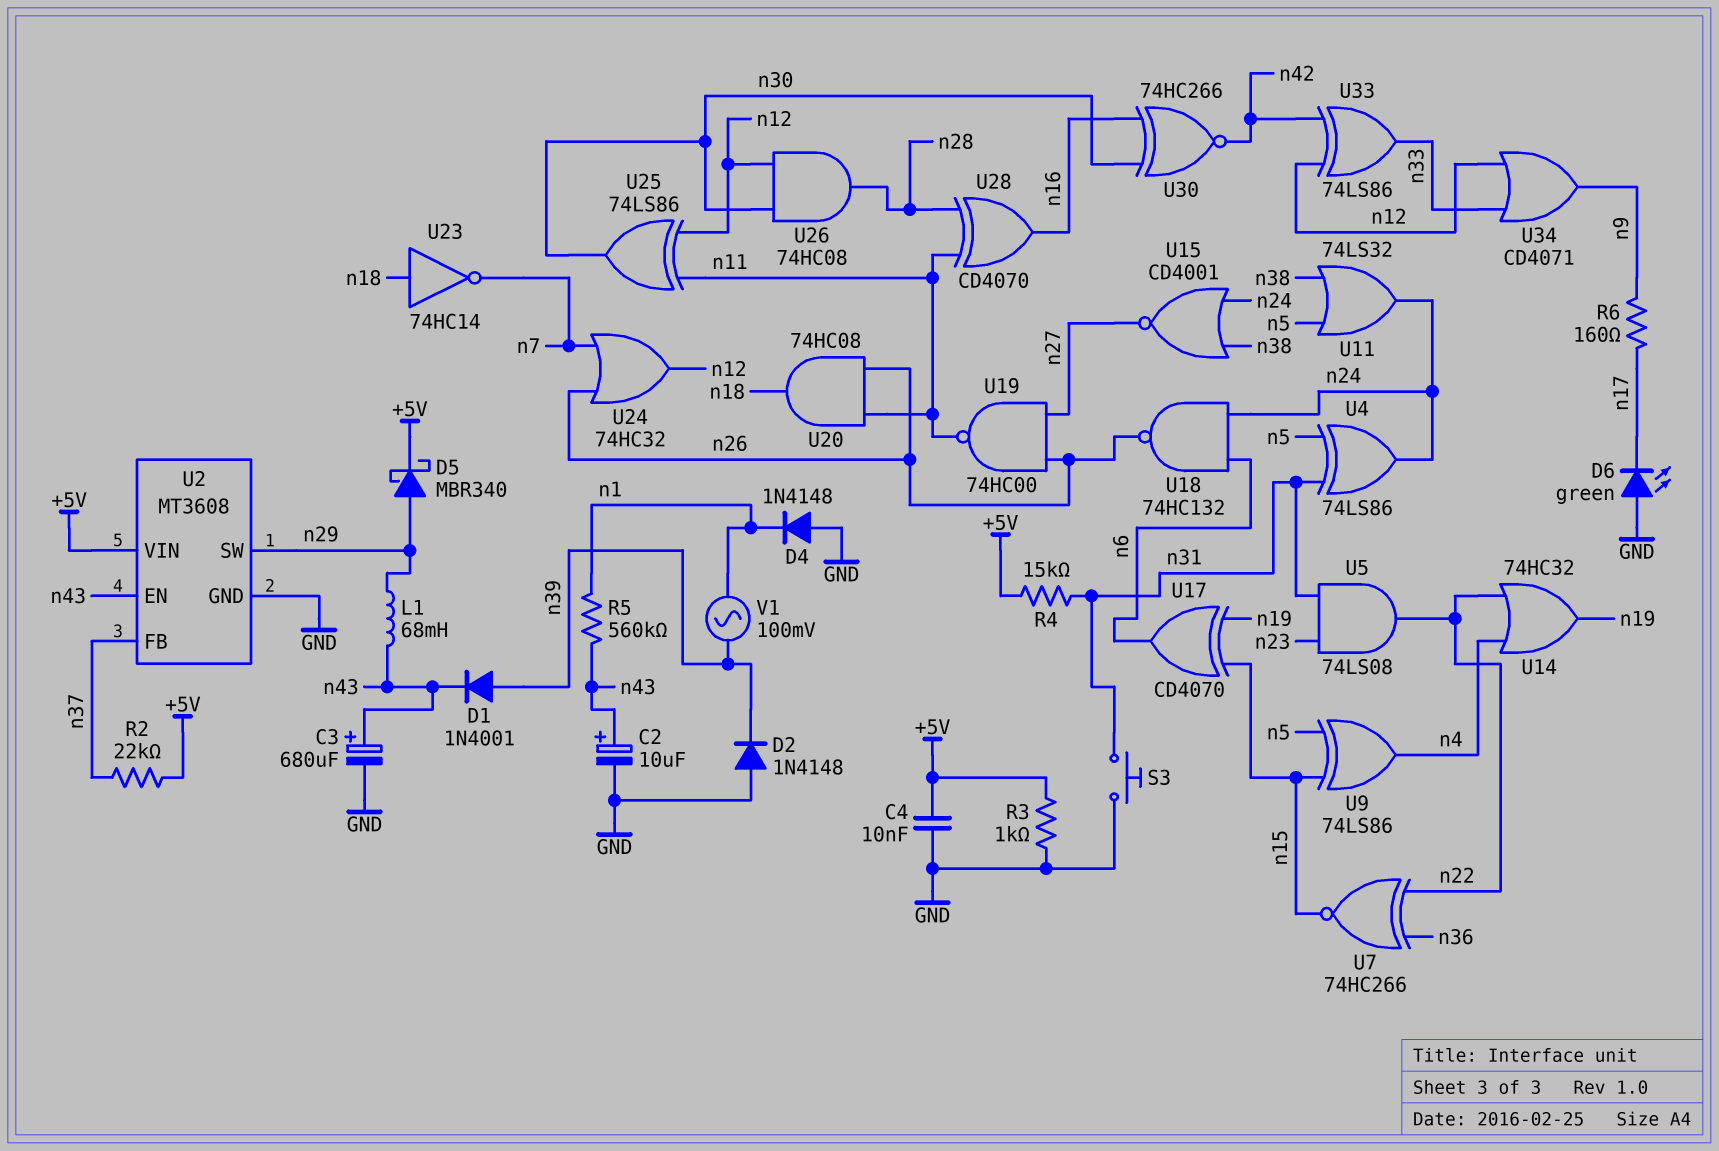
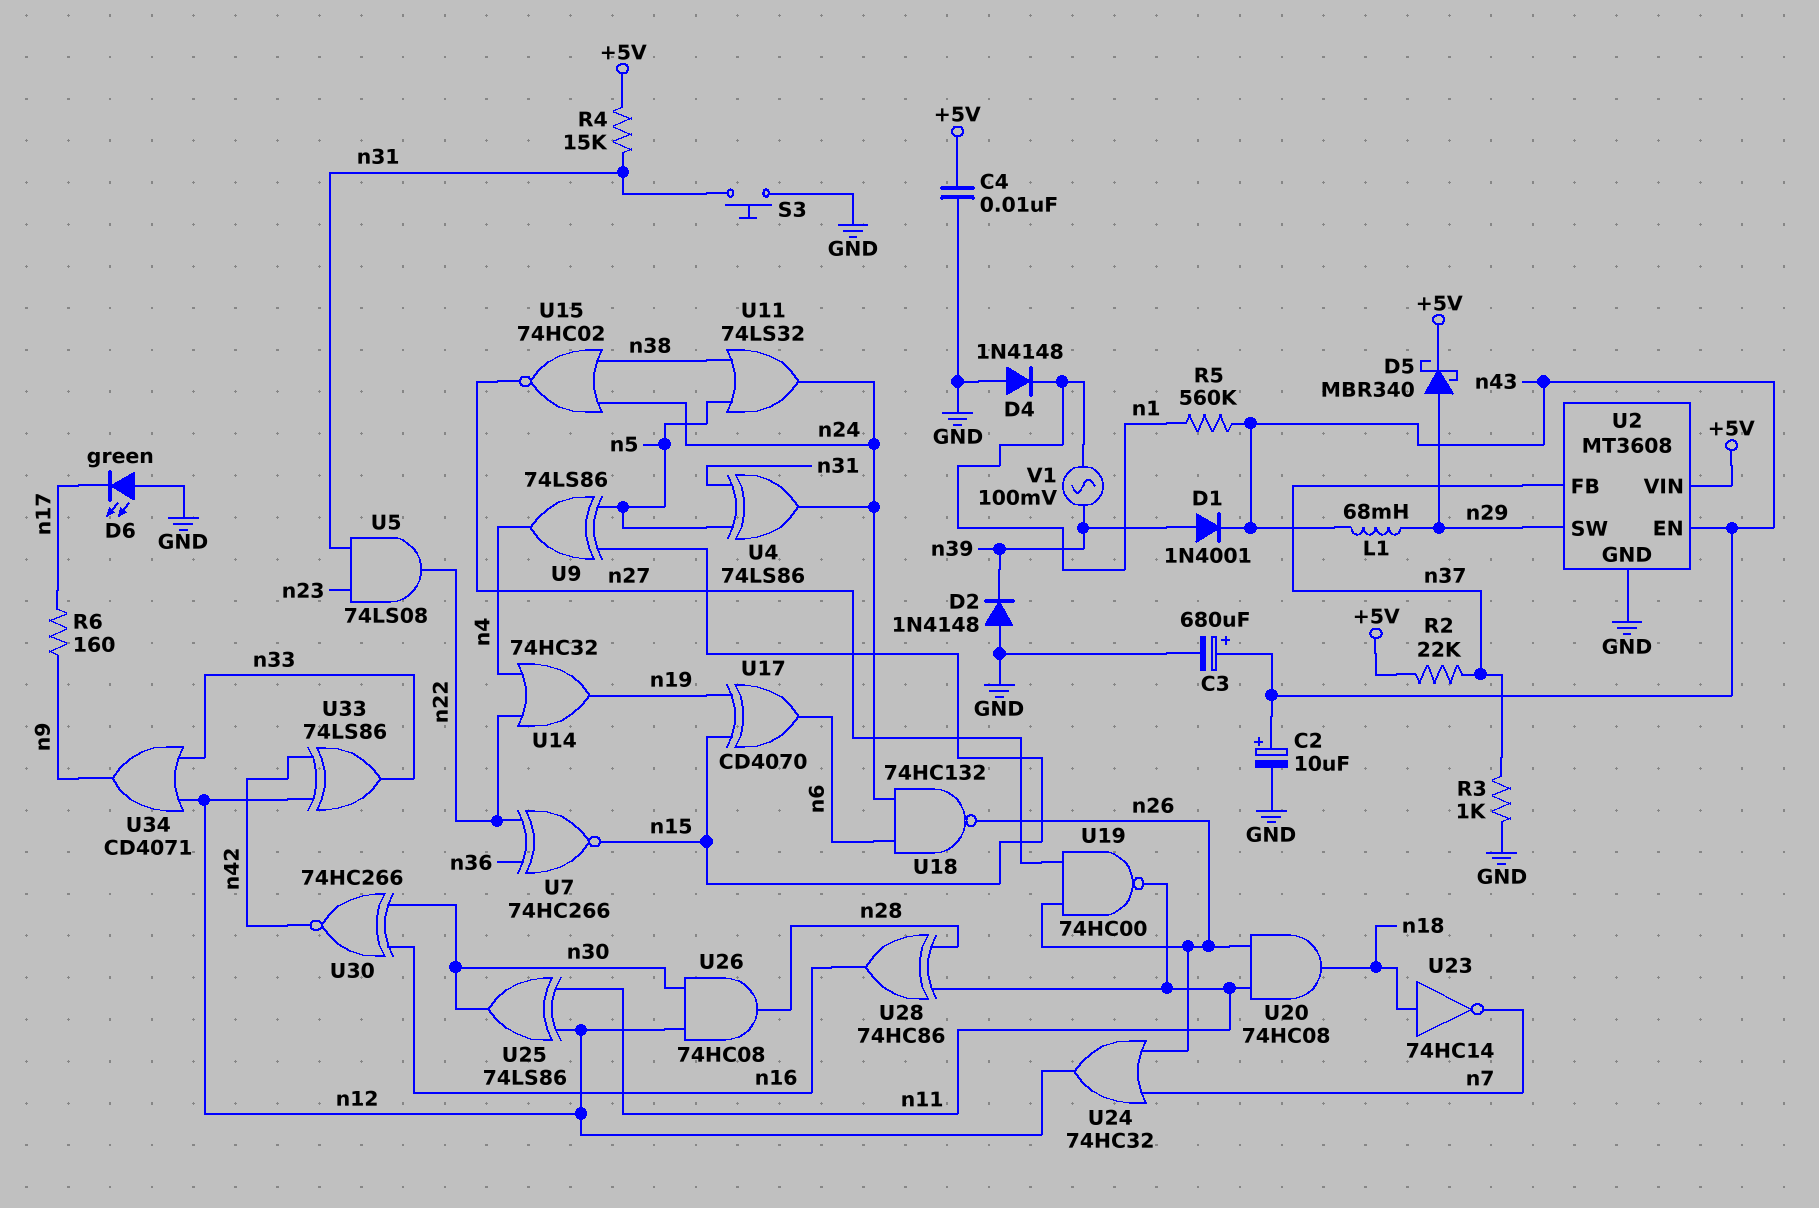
R3: 1k (+5V, GND) -> 1k (GND, n37)
U15: NOR CD4001 (in n24, in n38, out n27) -> NOR 74HC02 (in n24, in n38, out n27)
U28: XOR CD4070 (in n11, in n28, out n16) -> XOR 74HC86 (in n11, in n28, out n16)

